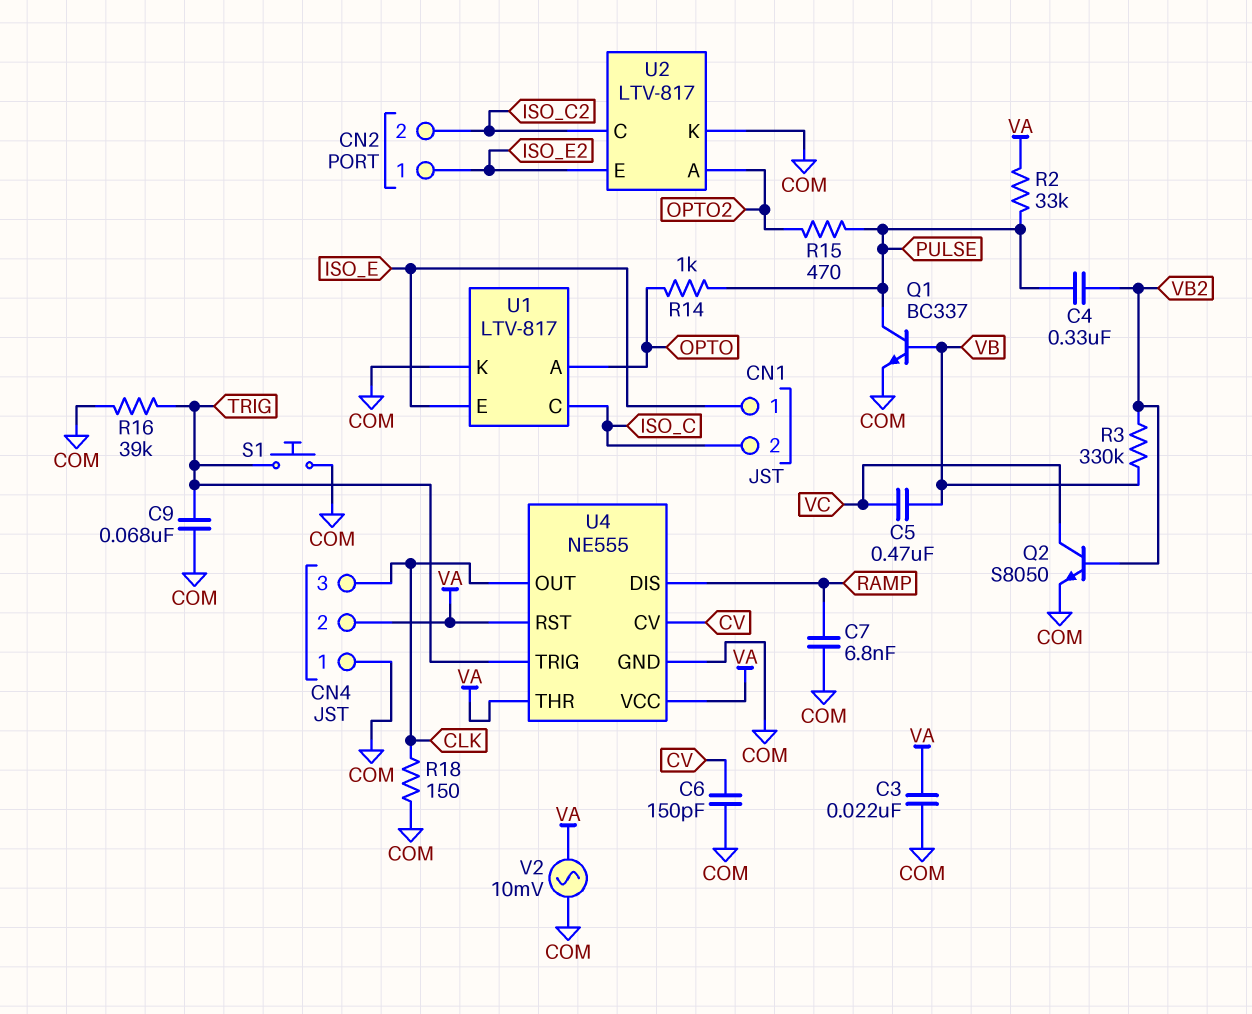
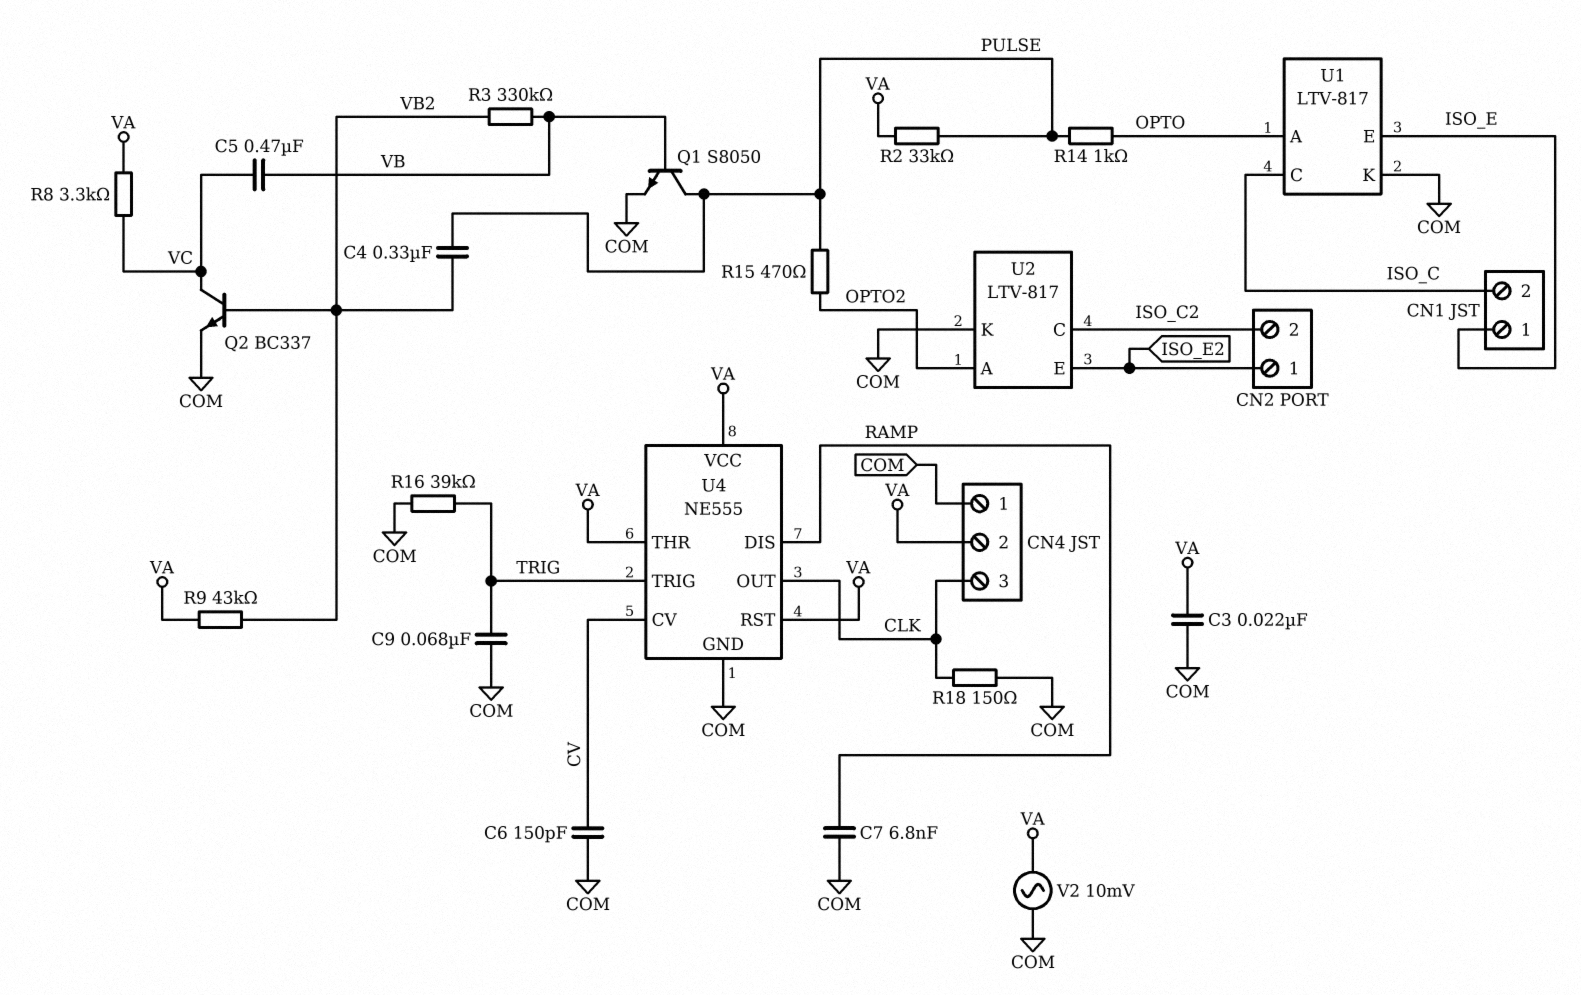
Q1: NPN BC337 (B VB, C PULSE, E COM) -> NPN S8050 (B VB, C PULSE, E COM)
Q2: NPN S8050 (B VB2, C VC, E COM) -> NPN BC337 (B VB2, C VC, E COM)
R8: none -> 3.3k (VA, VC)
R9: none -> 43k (VA, VB2)
S1: button (COM, TRIG) -> none

